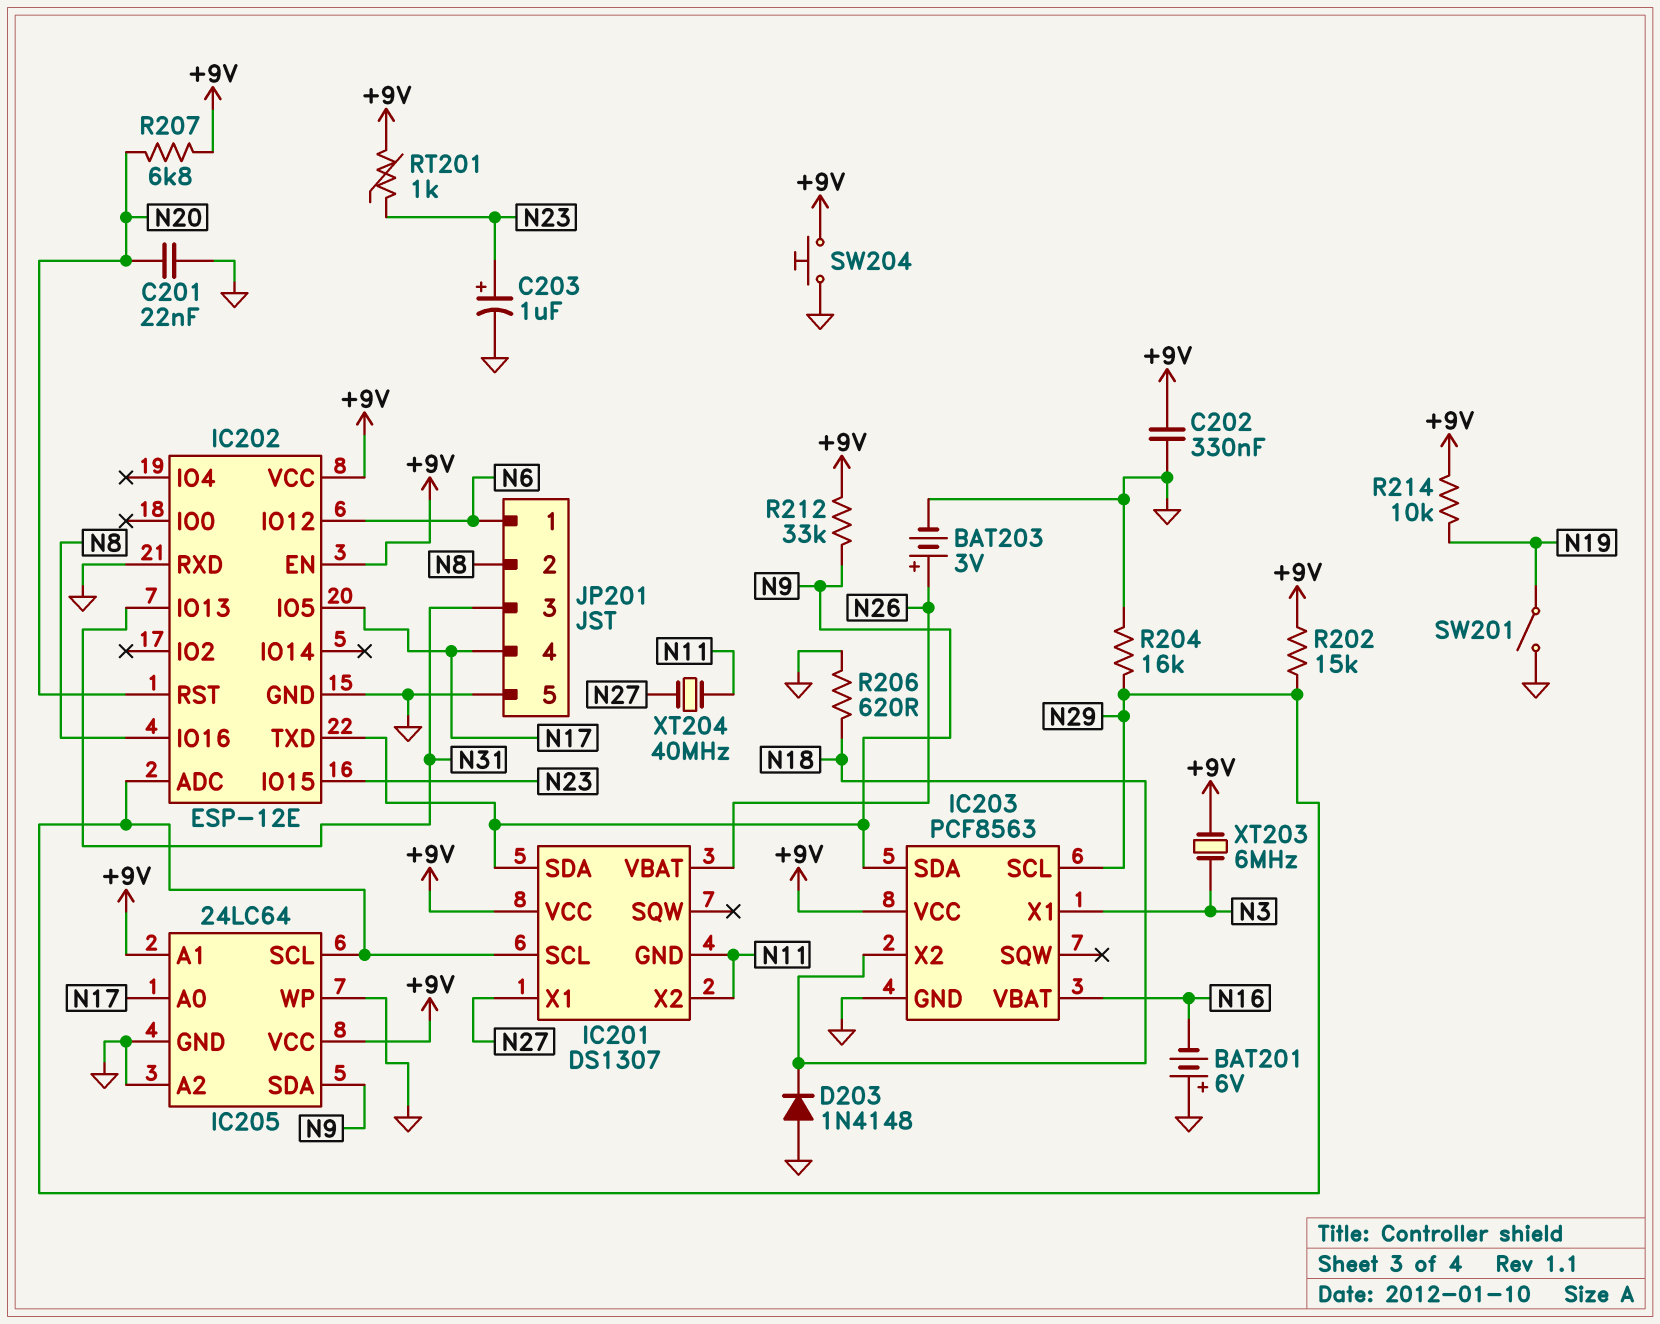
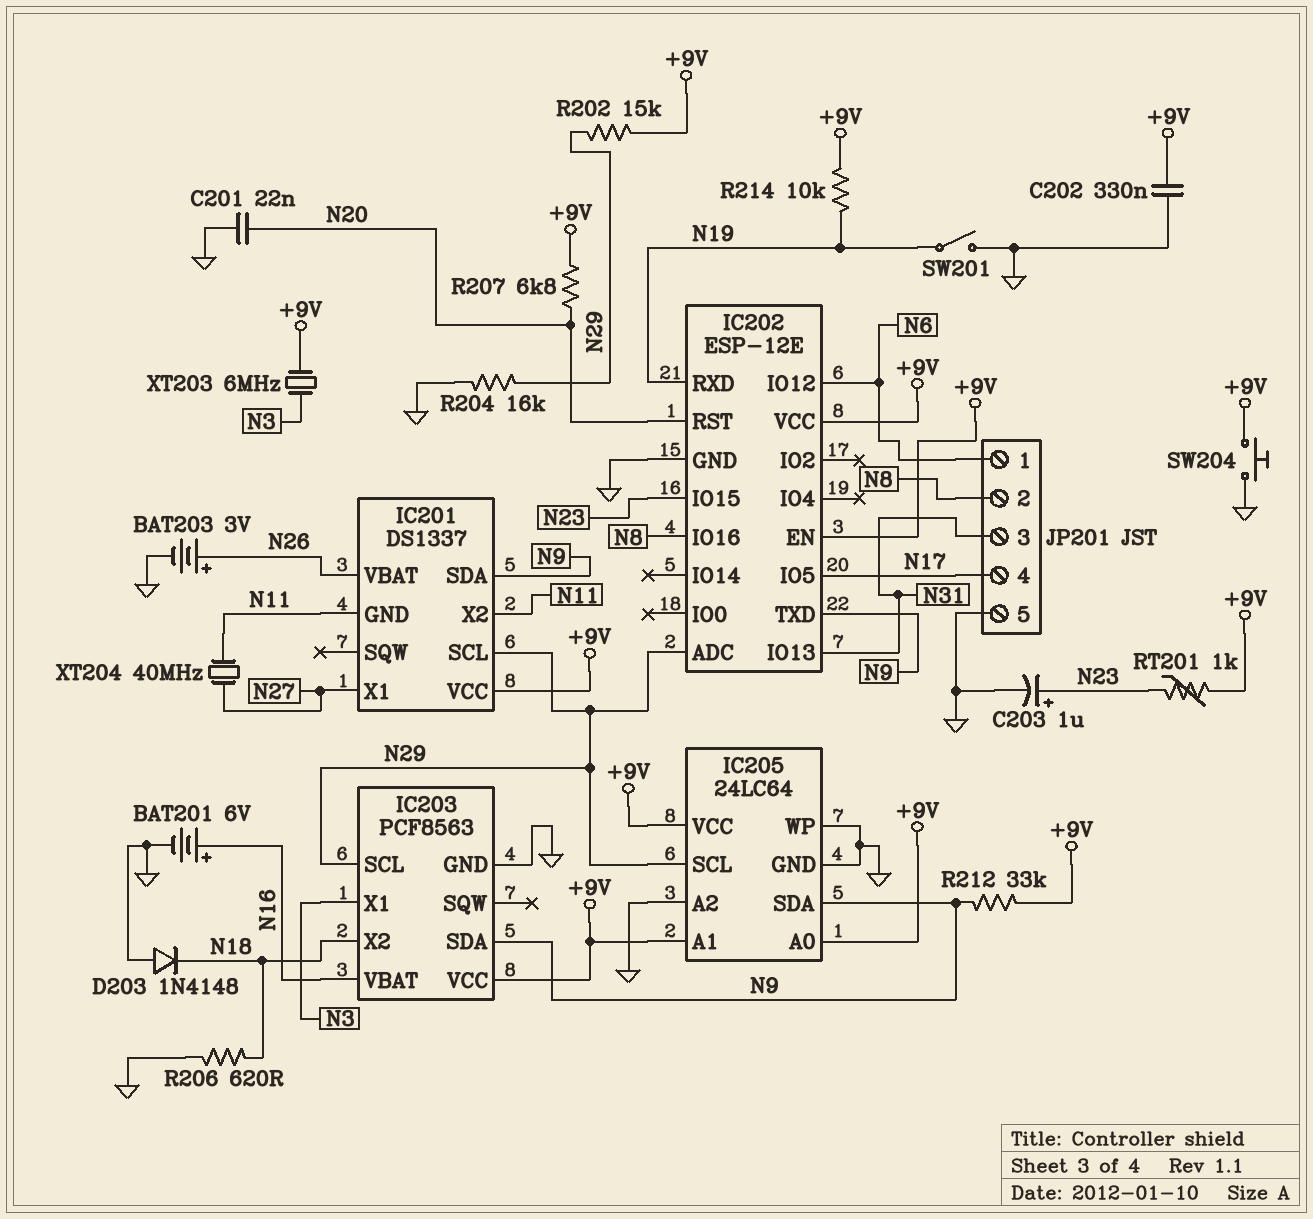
BAT201: 6V (plus GND, minus N16) -> 6V (plus N16, minus GND)
IC201: DS1307 -> DS1337
IC202 pin RXD: GND -> N19
IC205 pin A0: N17 -> +9V

